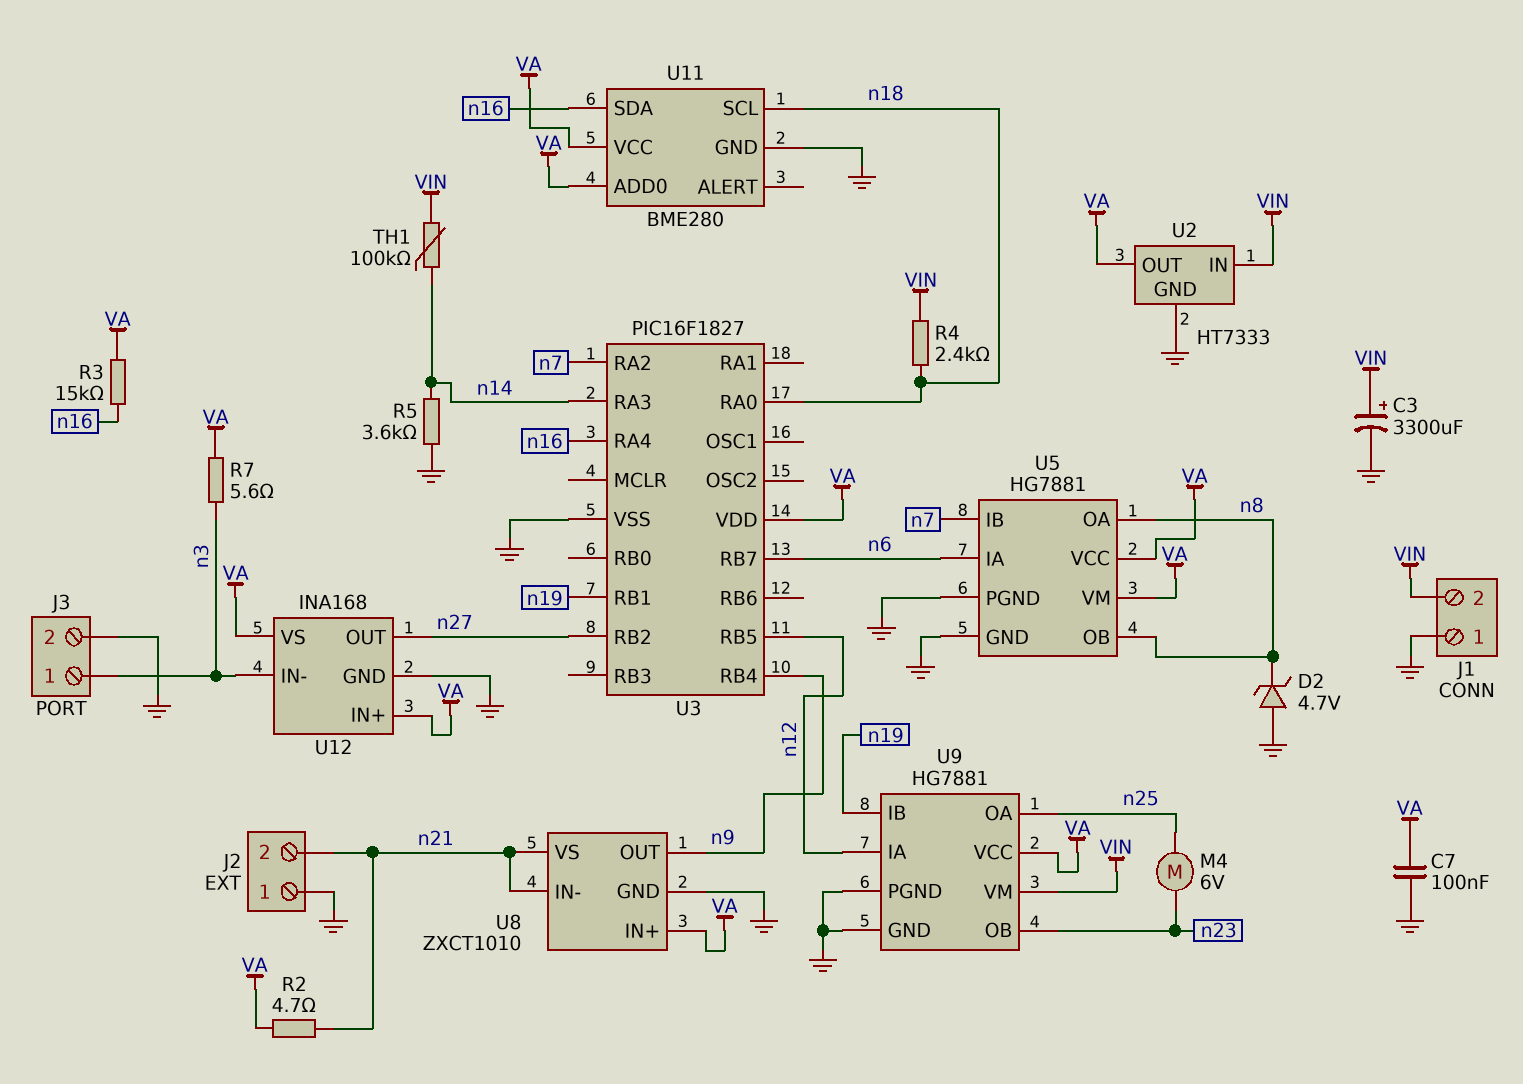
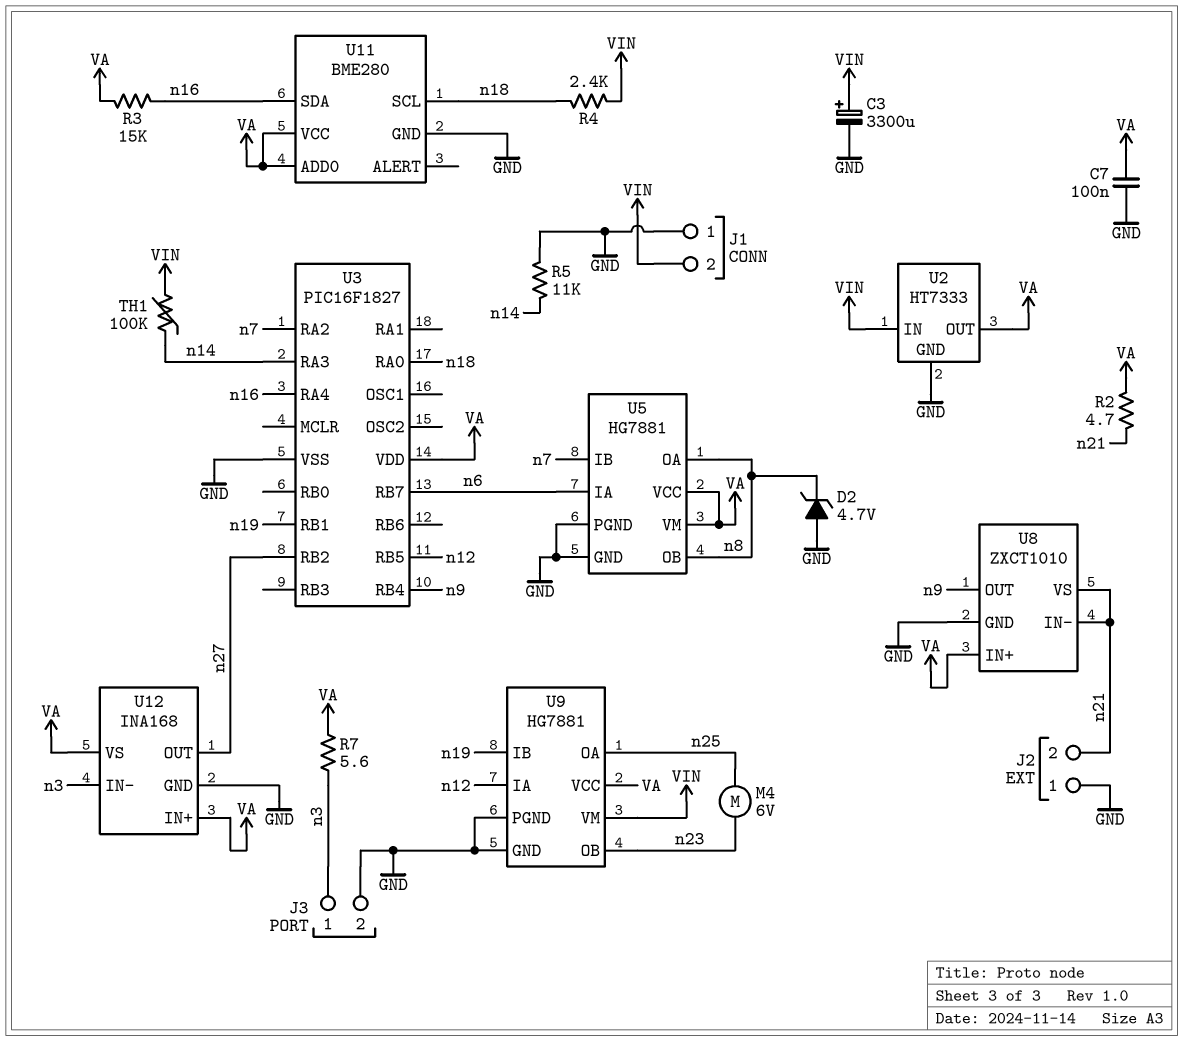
R5: 3.6k (GND, n14) -> 11k (GND, n14)

